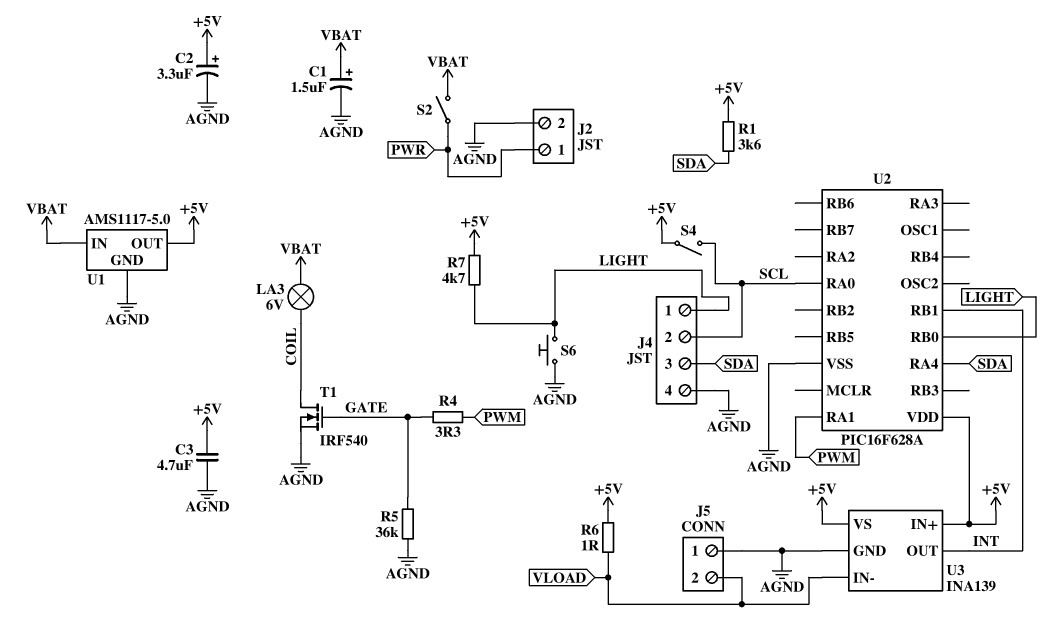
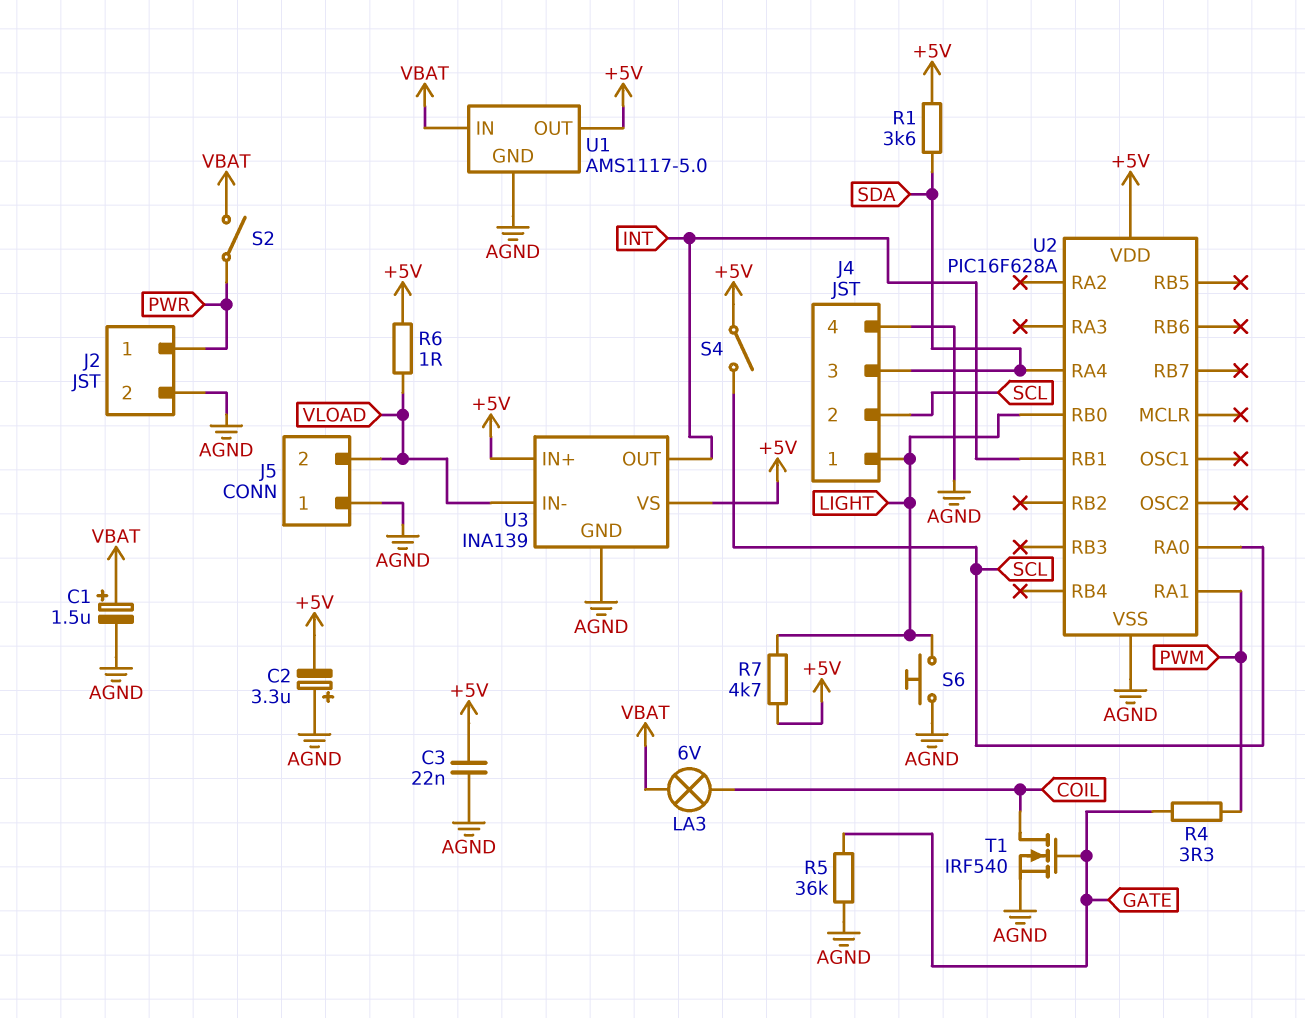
C2: 3.3uF (plus +5V, minus AGND) -> 3.3uF (plus AGND, minus +5V)
C3: 4.7uF (+5V, AGND) -> 22nF (+5V, AGND)

